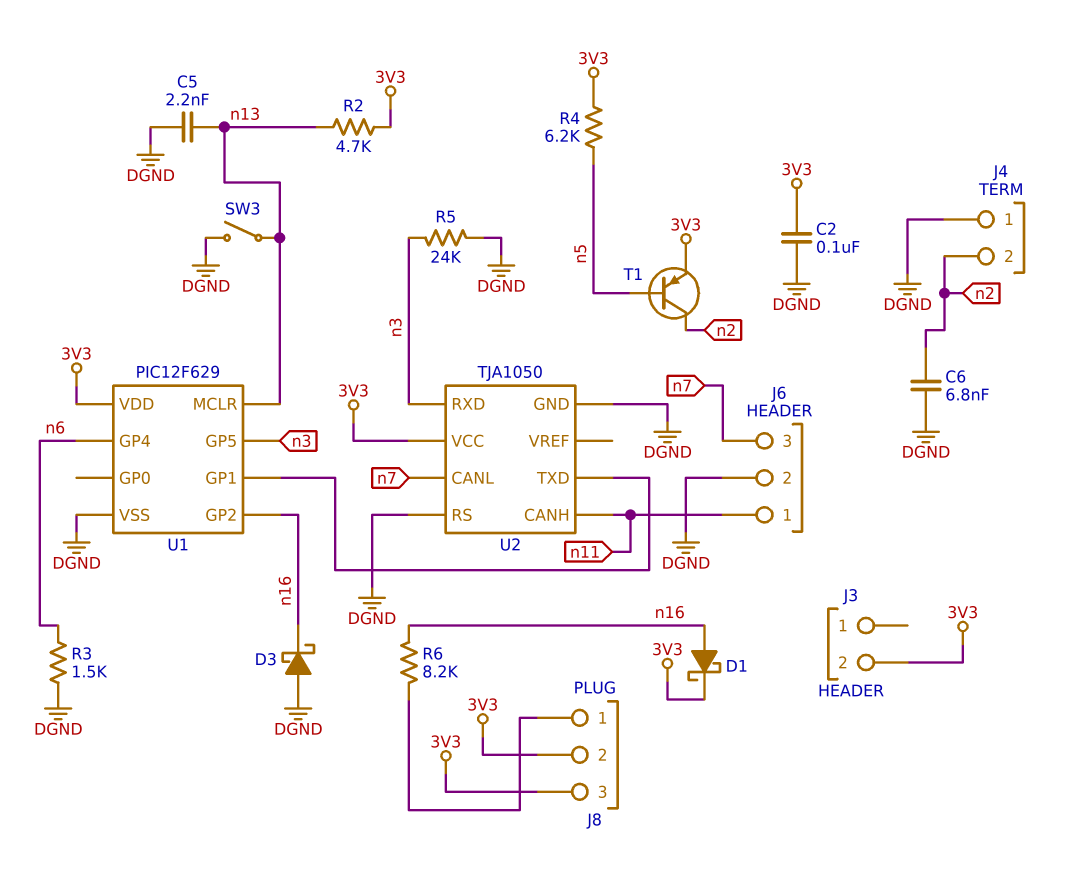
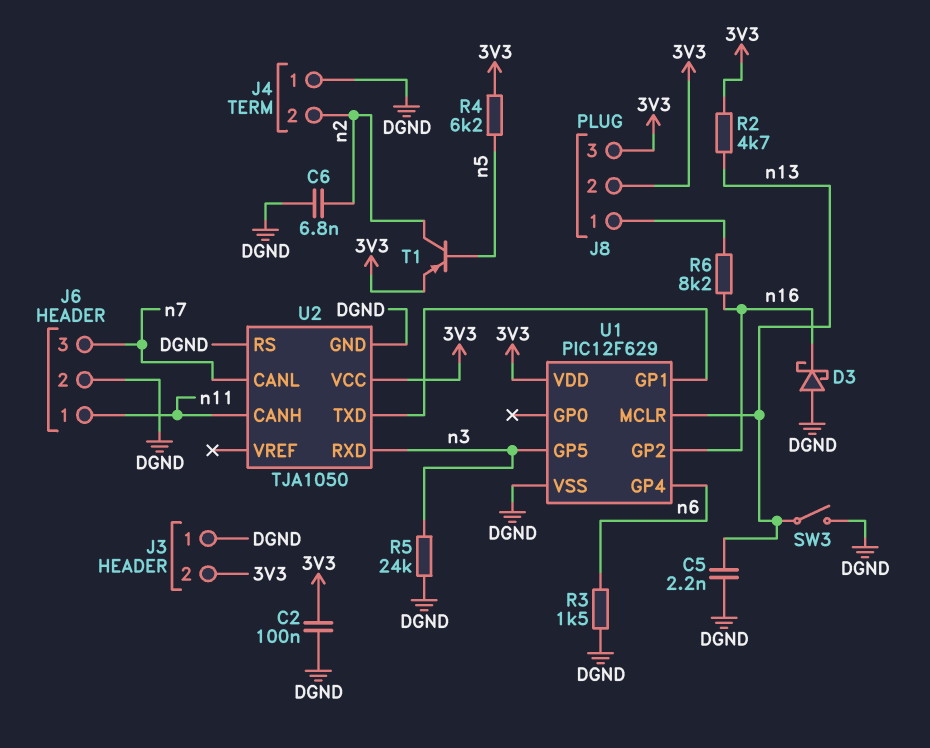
D1: schottky (A n16, K 3V3) -> none
J3 pin 1: none -> DGND

